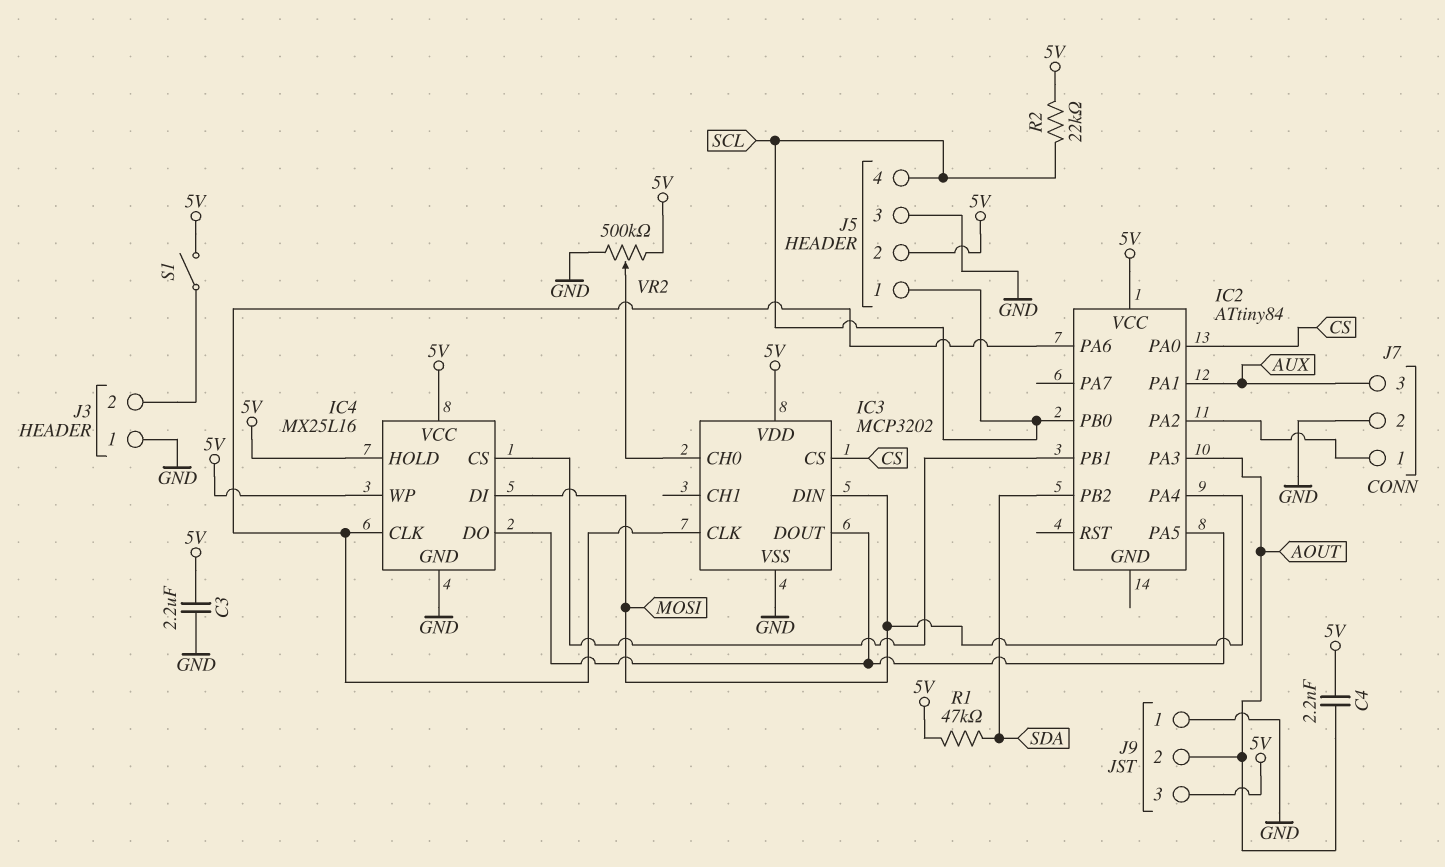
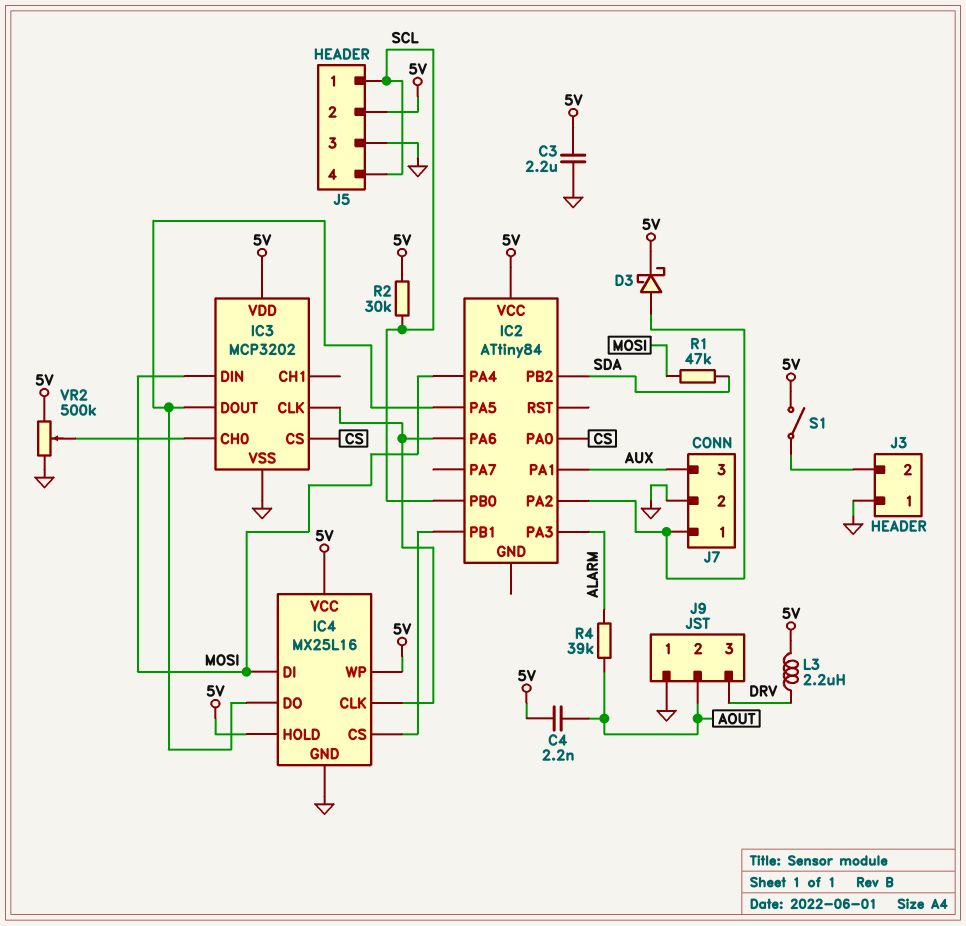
D3: none -> schottky (A IC2/PA2, K 5V)
IC2 pin PA3: AOUT -> ALARM
J9 pin 3: 5V -> DRV
L3: none -> 2.2uH (5V, DRV)
R1: 47k (5V, SDA) -> 47k (MOSI, SDA)
R2: 22k (5V, SCL) -> 30k (5V, SCL)
R4: none -> 39k (ALARM, AOUT)

